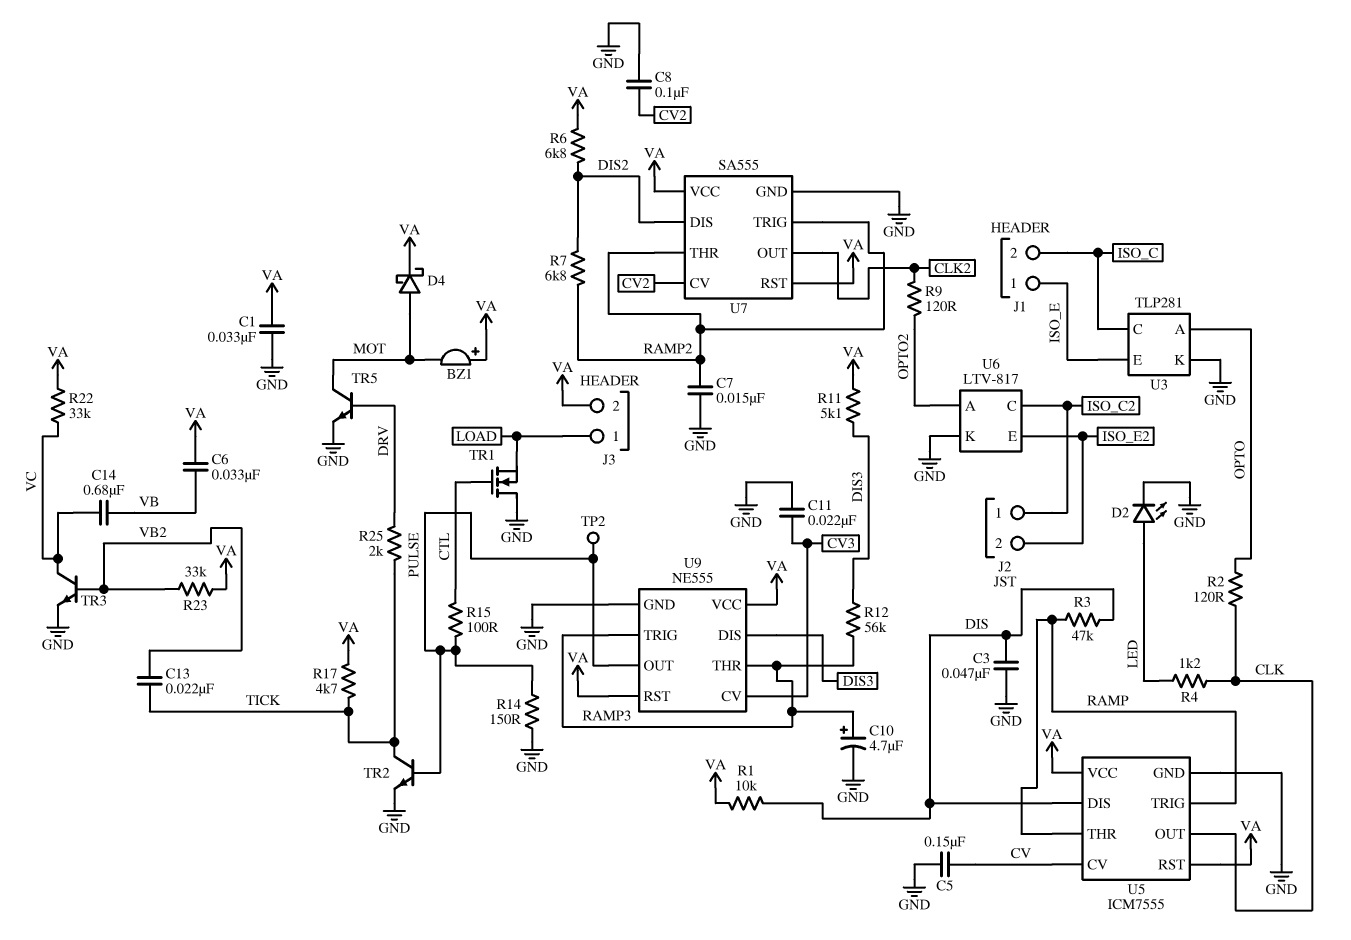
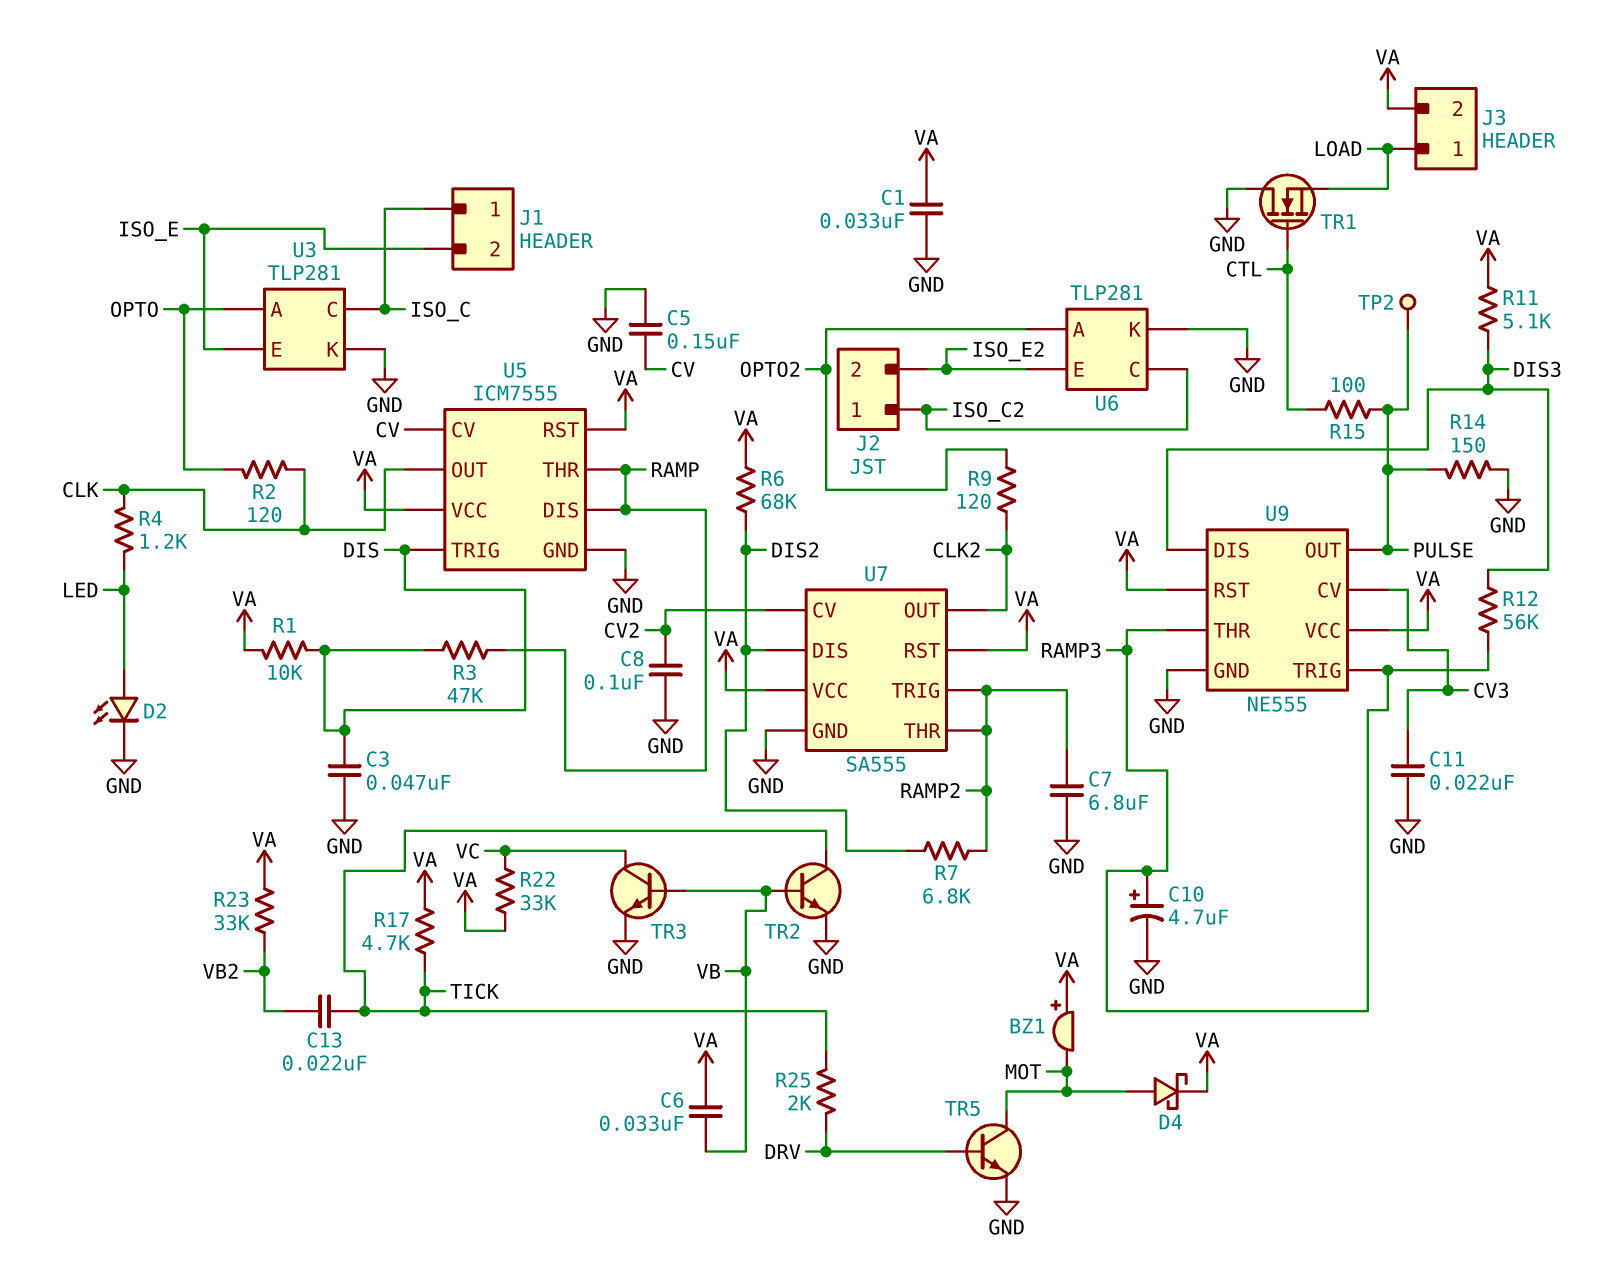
C7: 15nF (GND, RAMP2) -> 6.8uF (GND, RAMP2)
C14: 680nF (VB, VC) -> none
J1 pin 1: ISO_E -> ISO_C
J1 pin 2: ISO_C -> ISO_E
R6: 6.8k (DIS2, VA) -> 68k (DIS2, VA)
TR2: NPN (B PULSE, C TICK, E GND) -> NPN (B VB, C TICK, E GND)
TR3: NPN (B VB2, C VC, E GND) -> NPN (B VB, C VC, E GND)
U5 pin DIS: DIS -> RAMP
U5 pin TRIG: RAMP -> DIS
U6: LTV-817 -> TLP281

